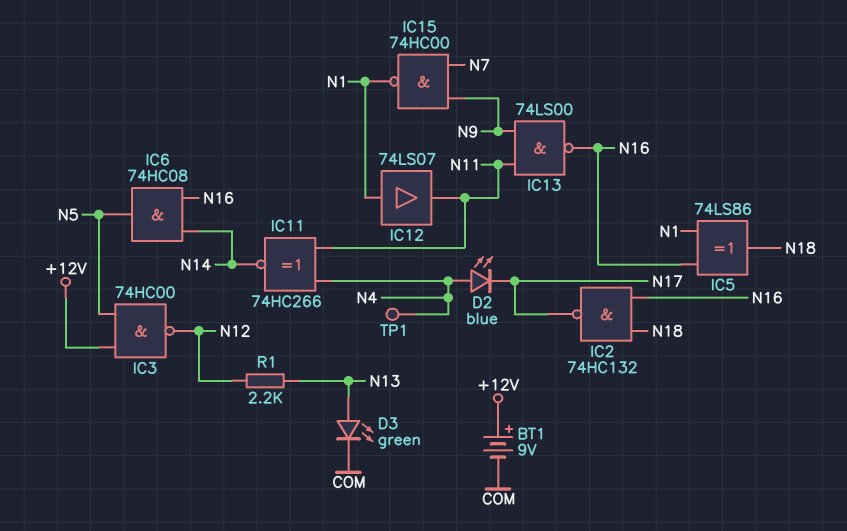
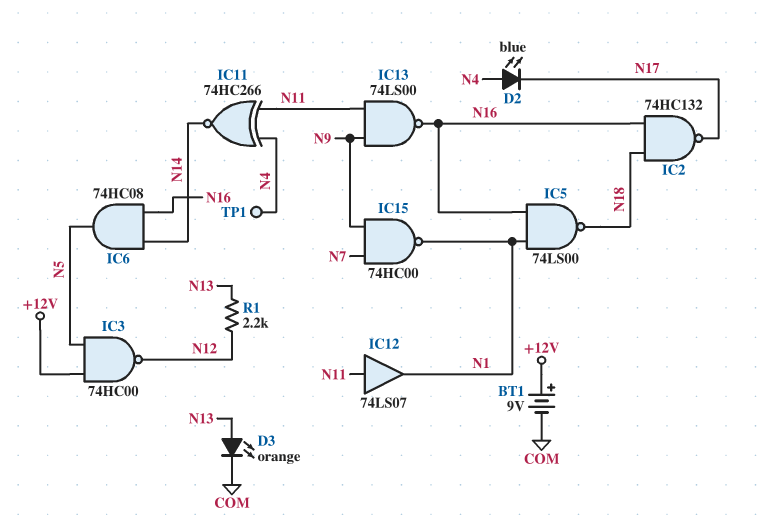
D3: LED green (A N13, K COM) -> LED orange (A N13, K COM)
IC5: XOR 74LS86 (in N1, in N16, out N18) -> NAND 74LS00 (in N1, in N16, out N18)
IC12: buffer 74LS07 (in N1, out N11) -> buffer 74LS07 (in N11, out N1)

